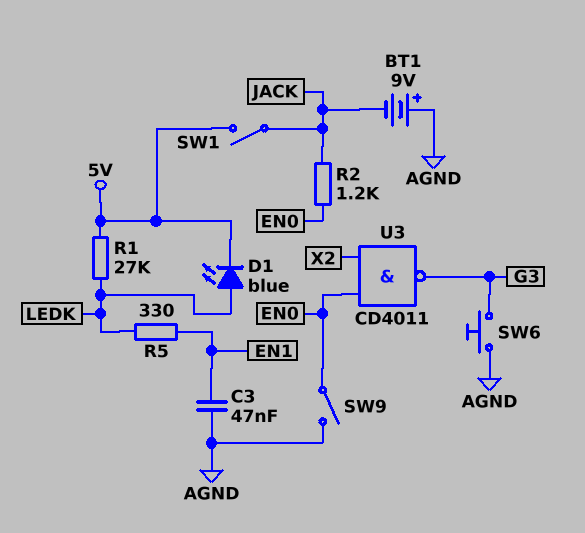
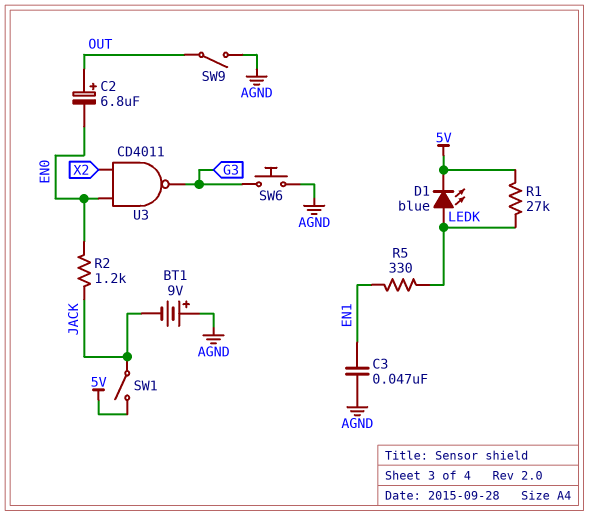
C2: none -> 6.8uF (plus OUT, minus EN0)
SW9: switch (AGND, EN0) -> switch (AGND, OUT)

